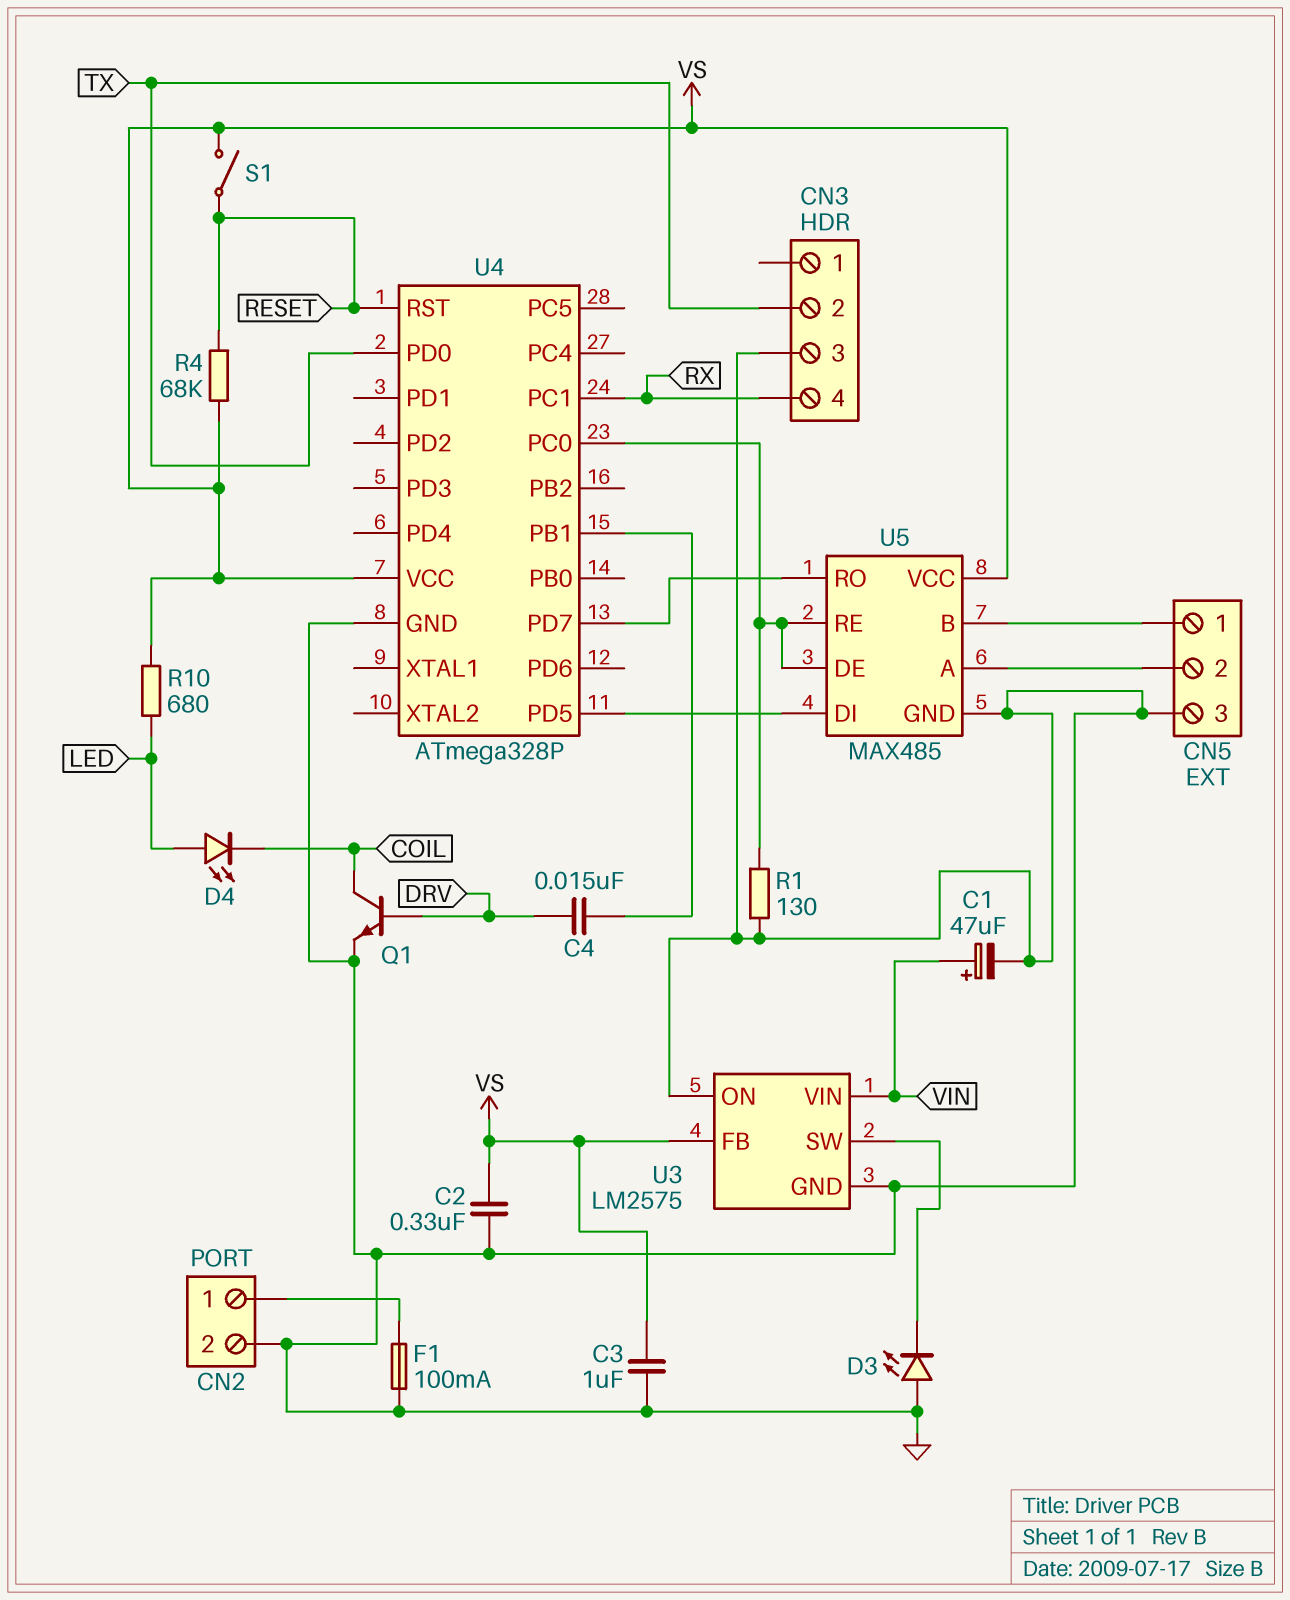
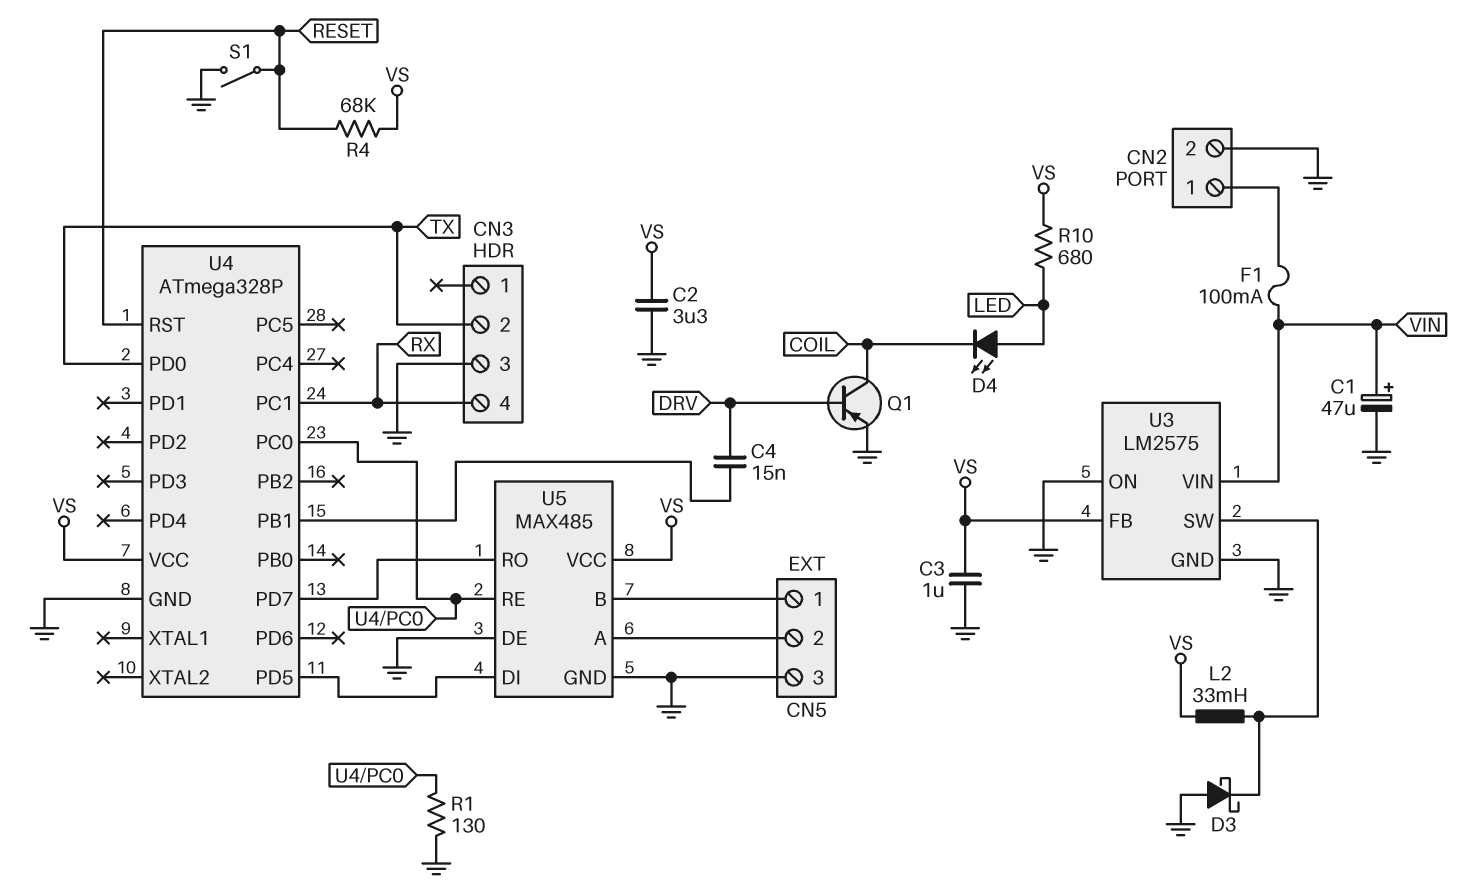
C2: 330nF (GND, VS) -> 3.3uF (GND, VS)
D3: LED (A GND, K U3/SW) -> schottky (A GND, K U3/SW)
F1: 100mA (CN2/1, GND) -> 100mA (CN2/1, VIN)
L2: none -> 33mH (U3/SW, VS)
Q1: NPN (B DRV, C COIL, E GND) -> PNP (B DRV, C COIL, E GND)
S1: switch (RESET, VS) -> switch (GND, RESET)
U5 pin DE: U4/PC0 -> GND

